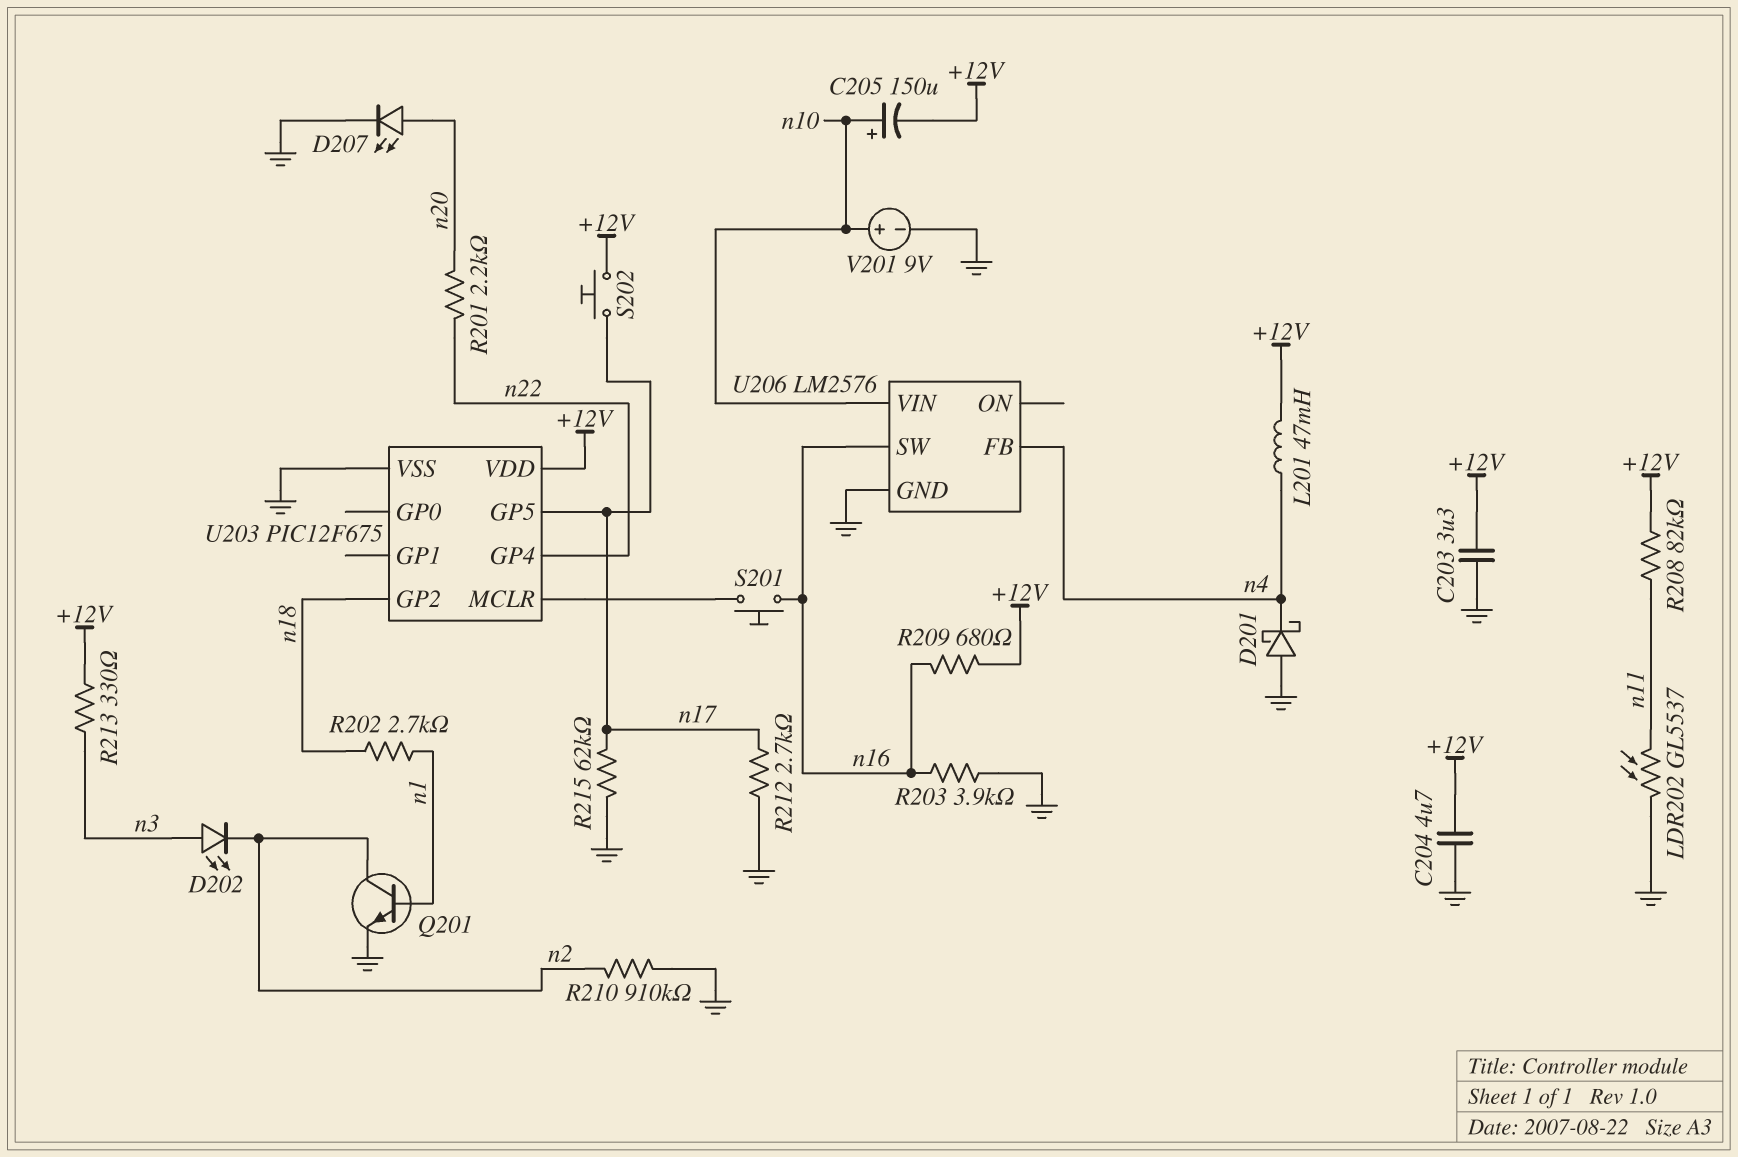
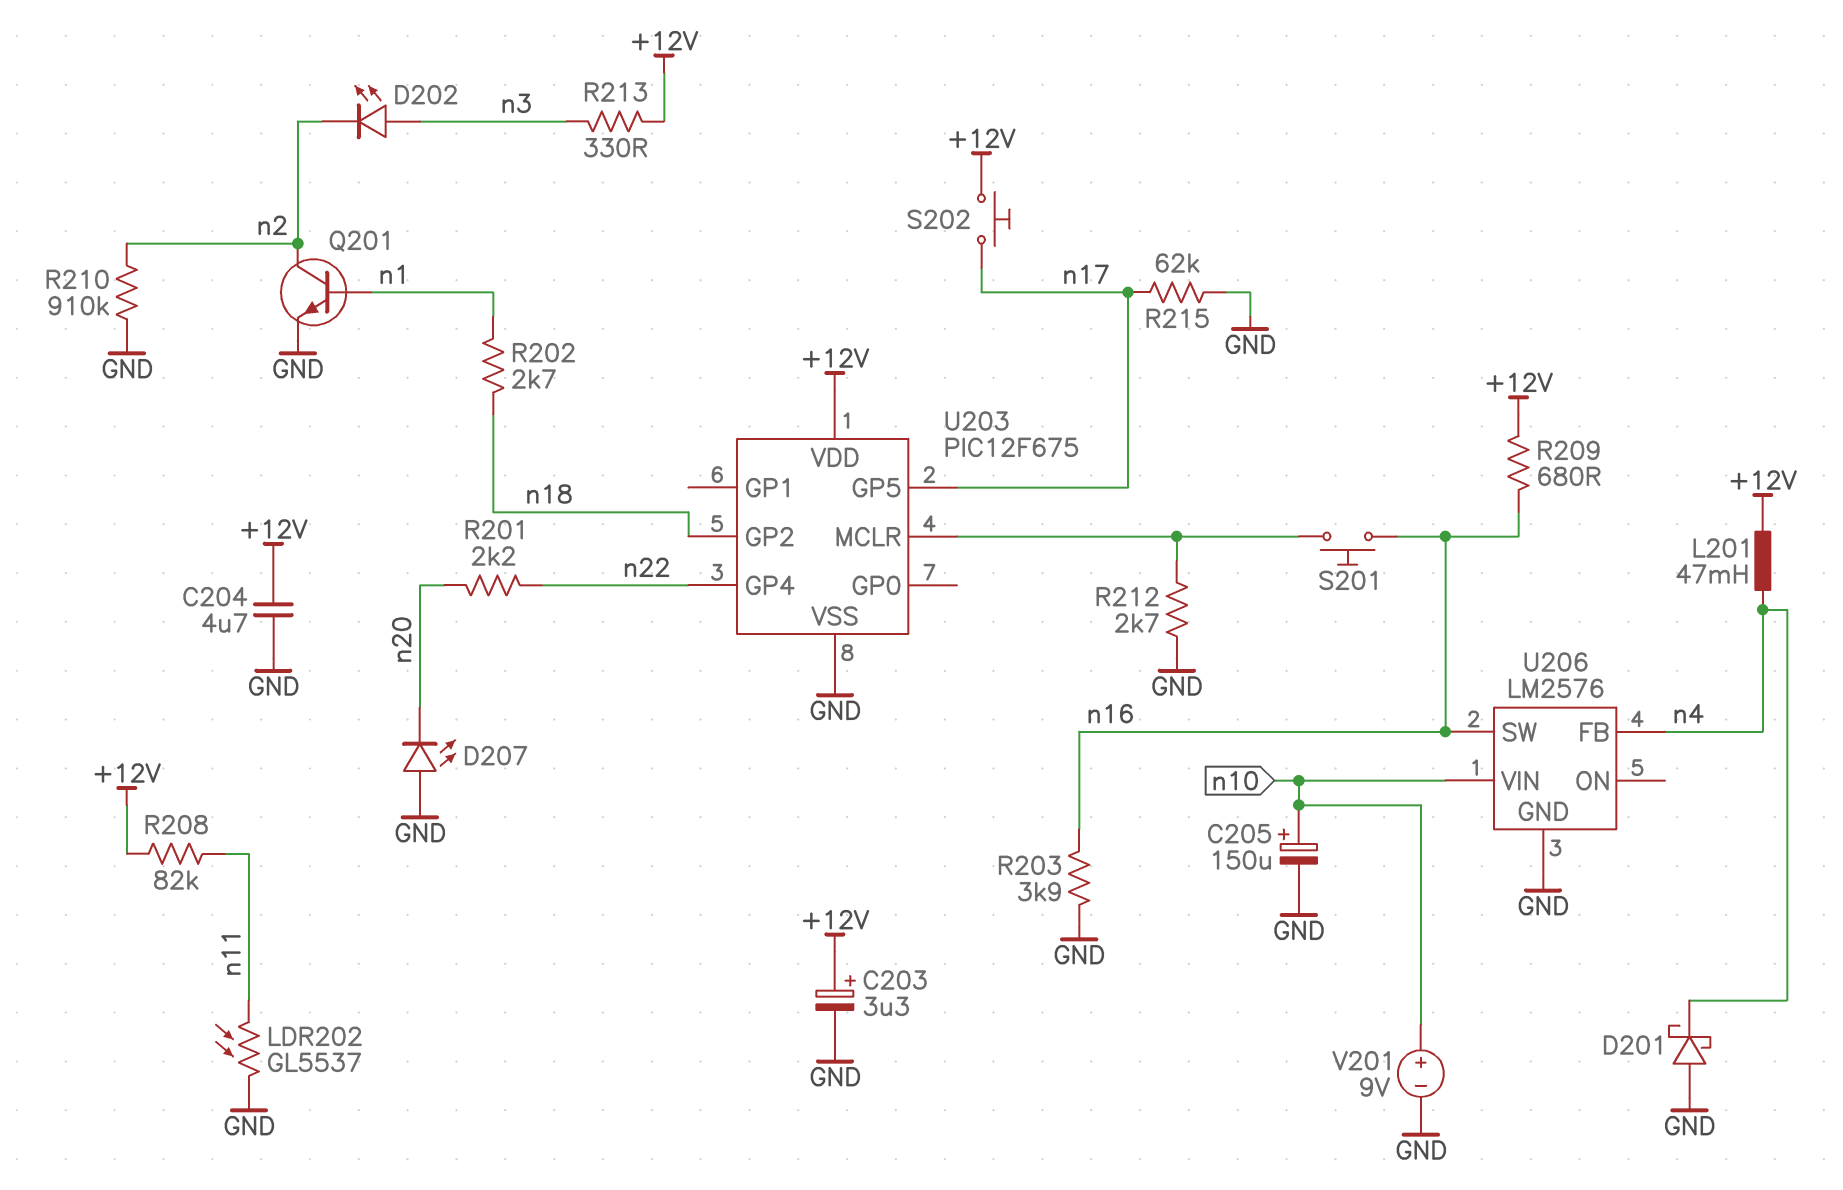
C203: 3.3uF (+12V, GND) -> 3.3uF (plus +12V, minus GND)
C205: 150uF (plus n10, minus +12V) -> 150uF (plus n10, minus GND)
D207: LED (A n20, K GND) -> LED (A GND, K n20)
R212: 2.7k (GND, n17) -> 2.7k (GND, U203/MCLR)

